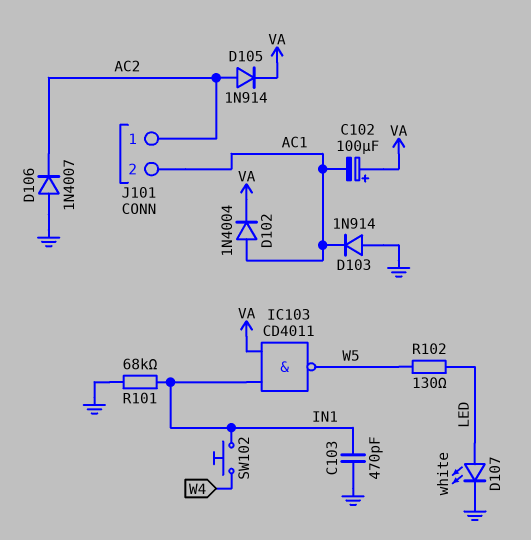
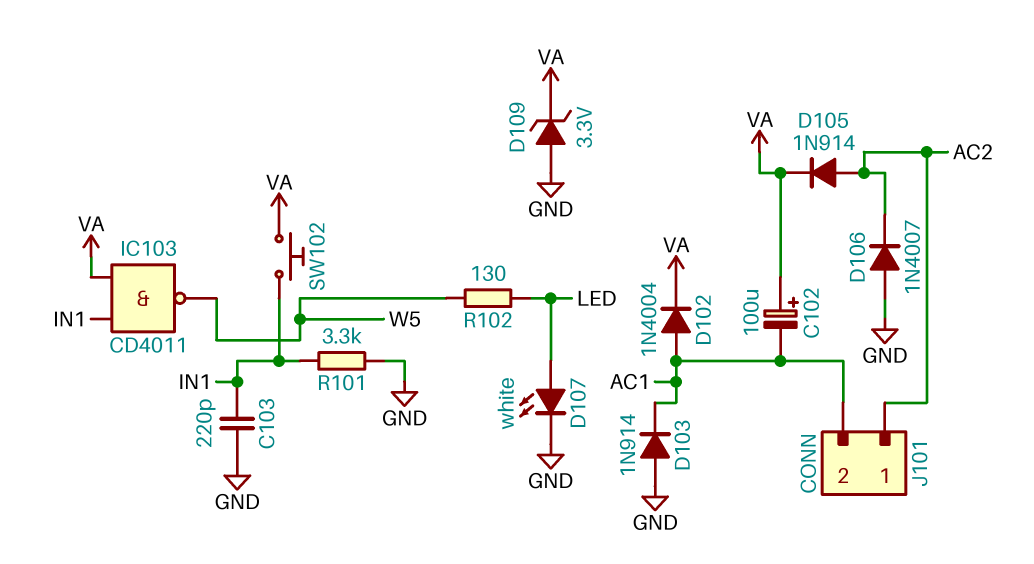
C103: 470pF (GND, IN1) -> 220pF (GND, IN1)
D109: none -> zener 3.3V (A GND, K VA)
R101: 68k (GND, IN1) -> 3.3k (GND, IN1)
SW102: button (IN1, W4) -> button (IN1, VA)

